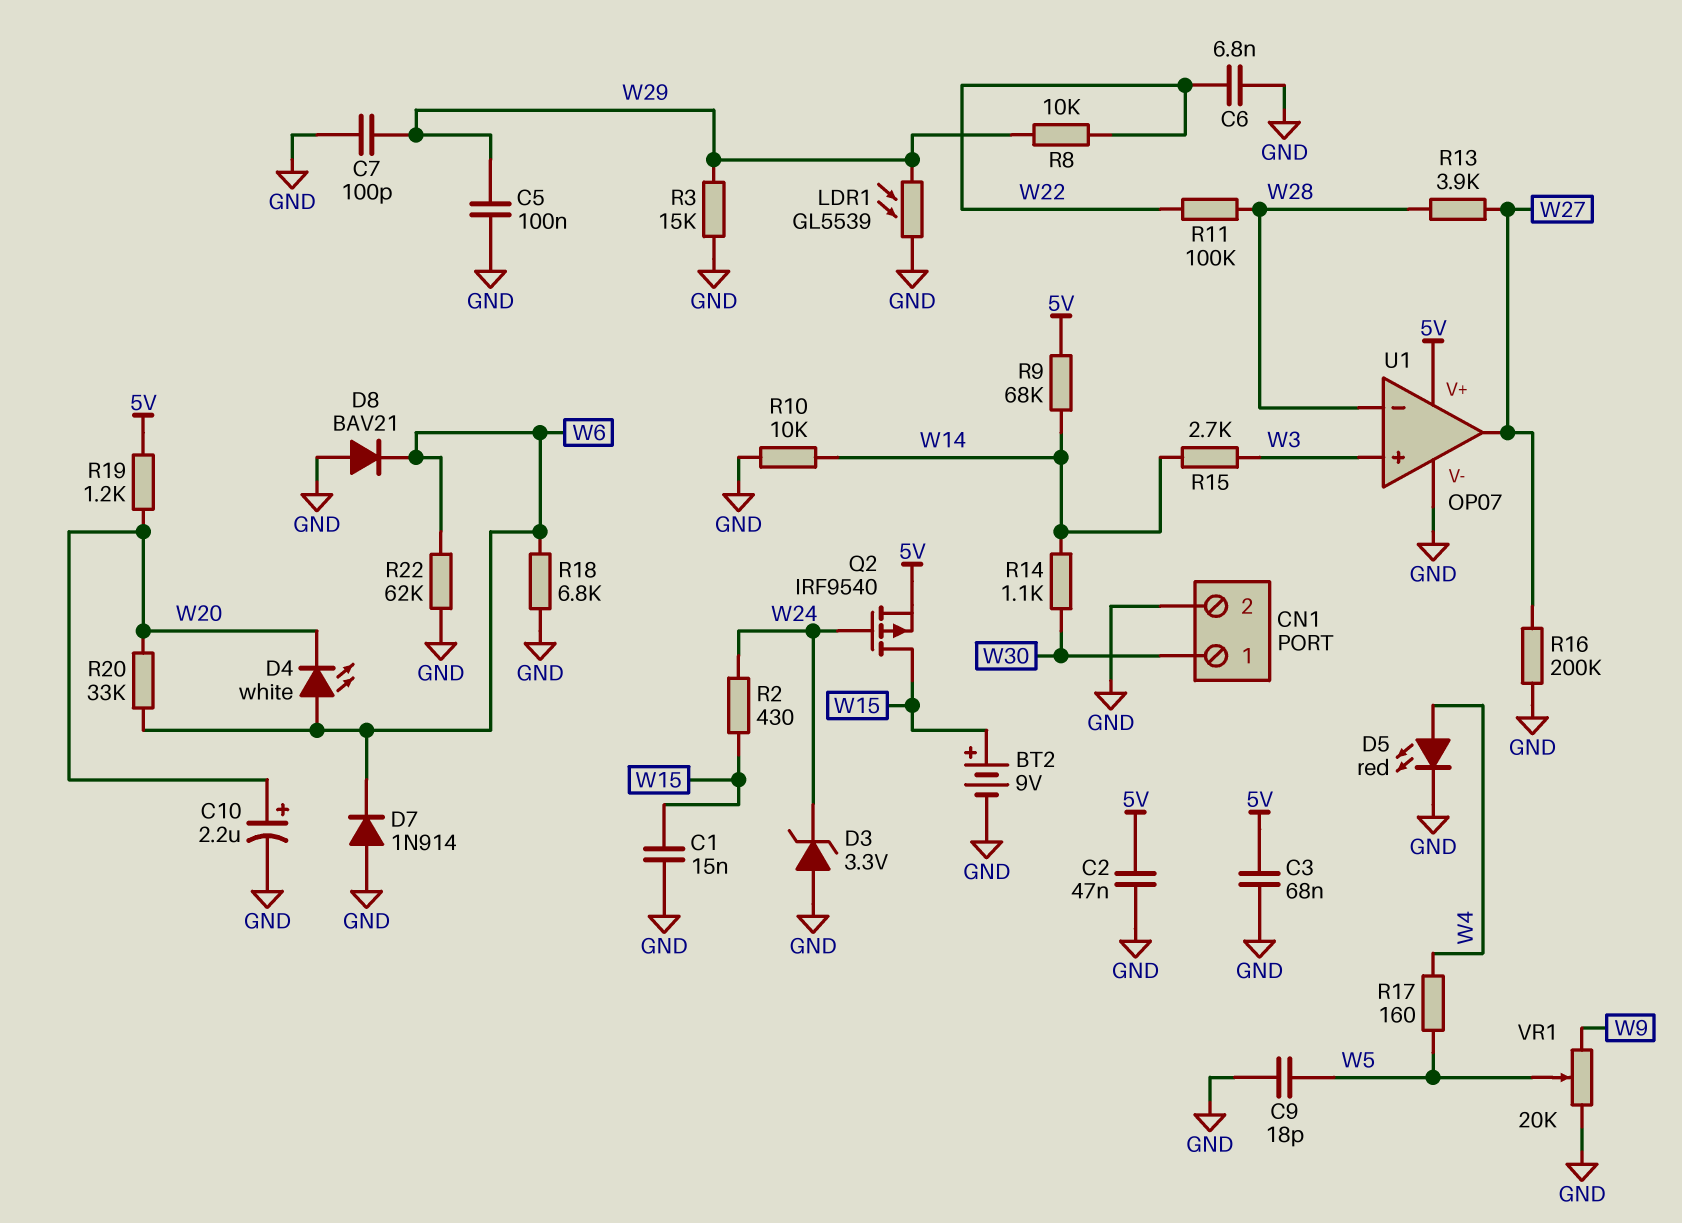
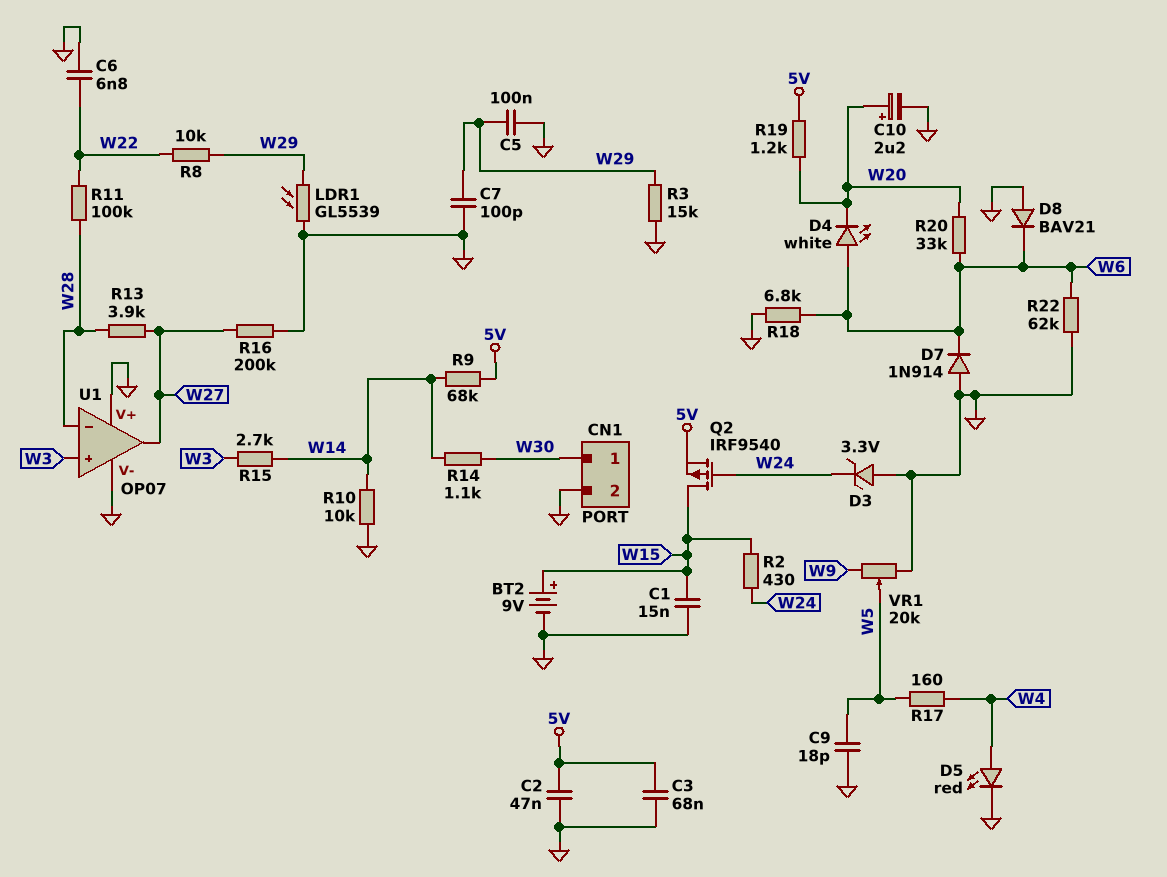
U1 pin V+: 5V -> GND

